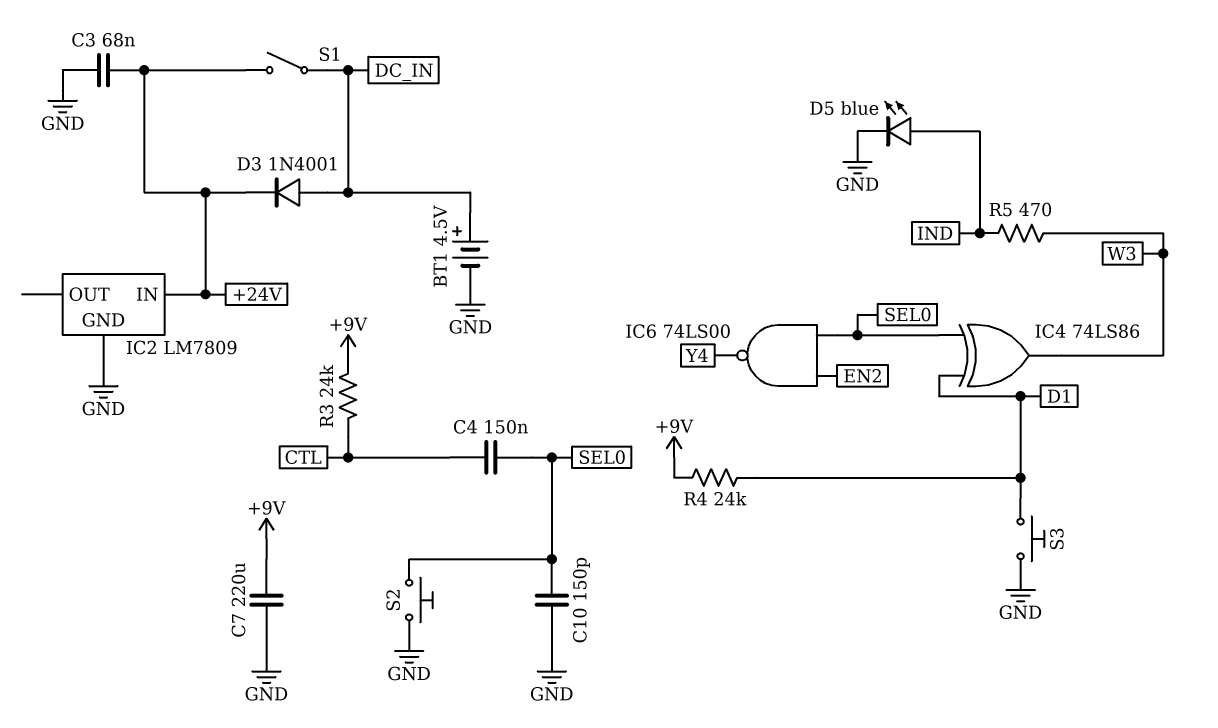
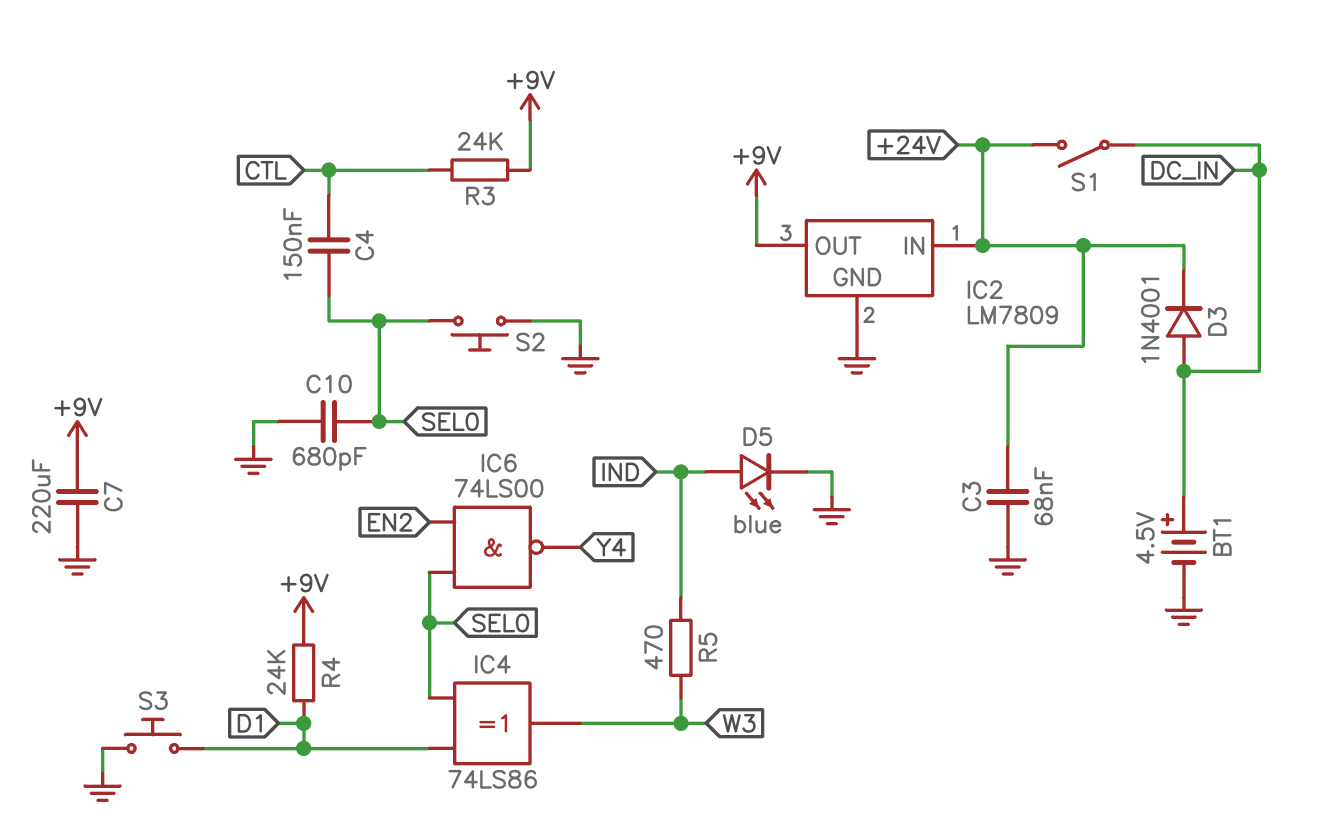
C10: 150pF (GND, SEL0) -> 680pF (GND, SEL0)
IC2 pin OUT: none -> +9V

